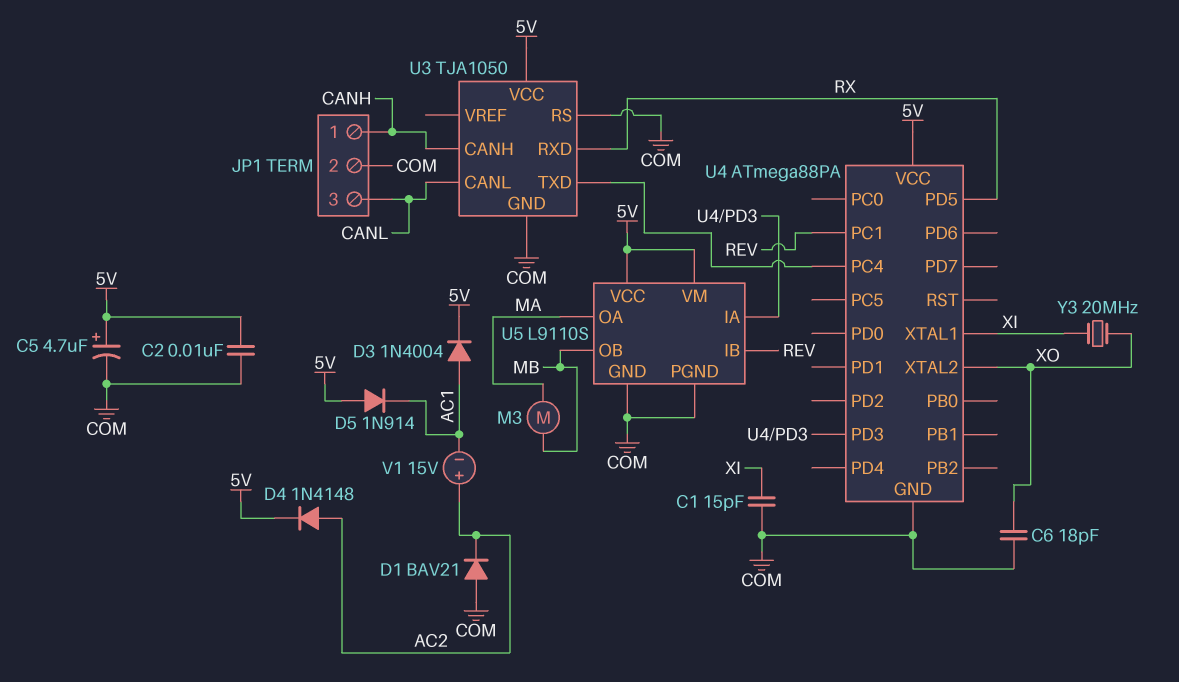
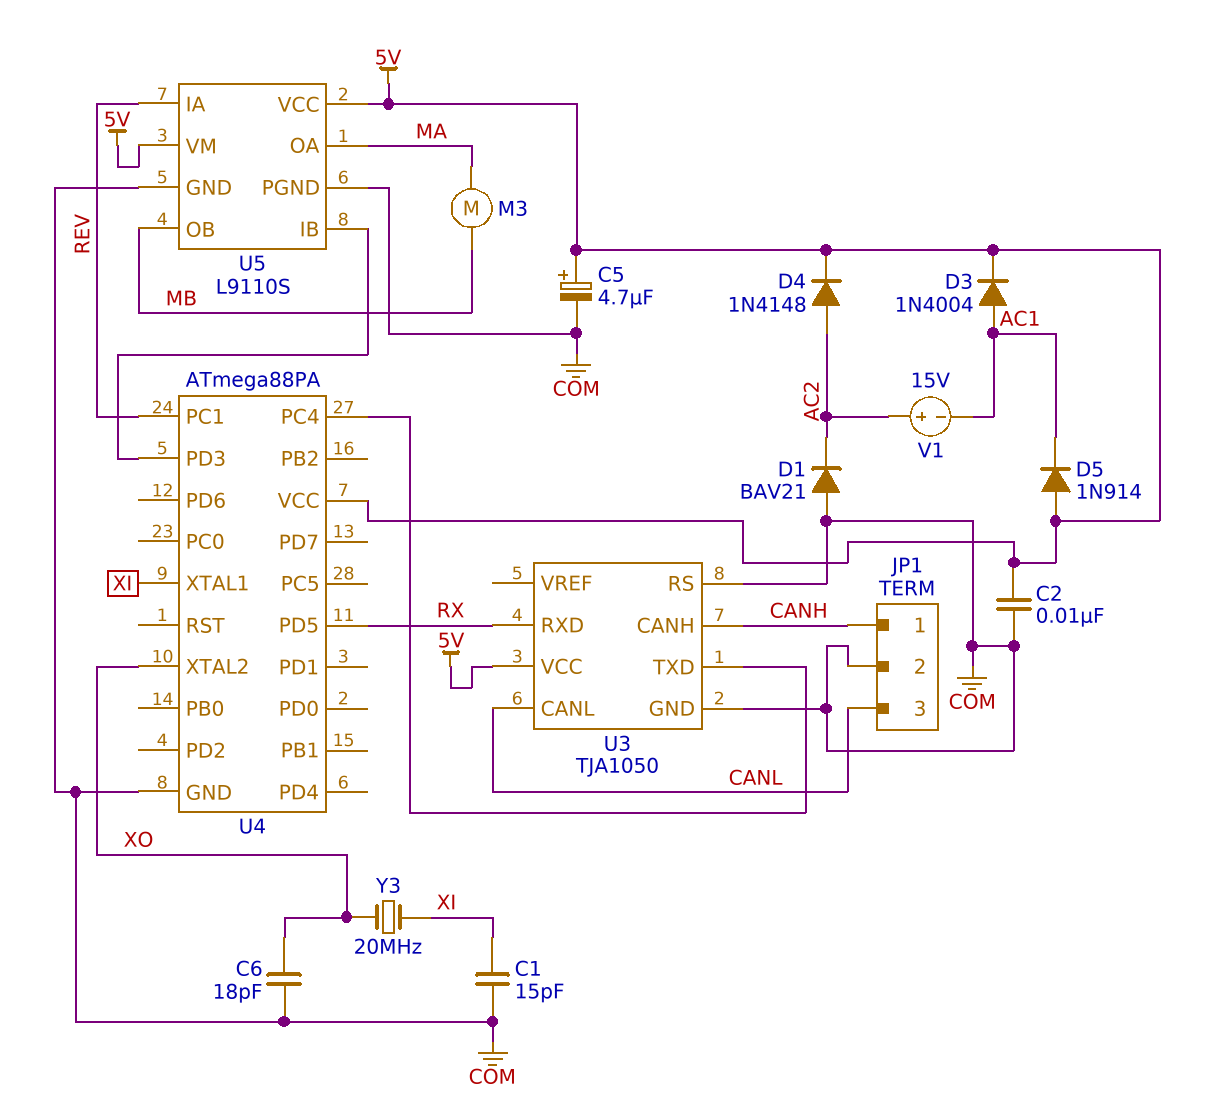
U5 pin IA: U4/PD3 -> REV
U5 pin IB: REV -> U4/PD3

